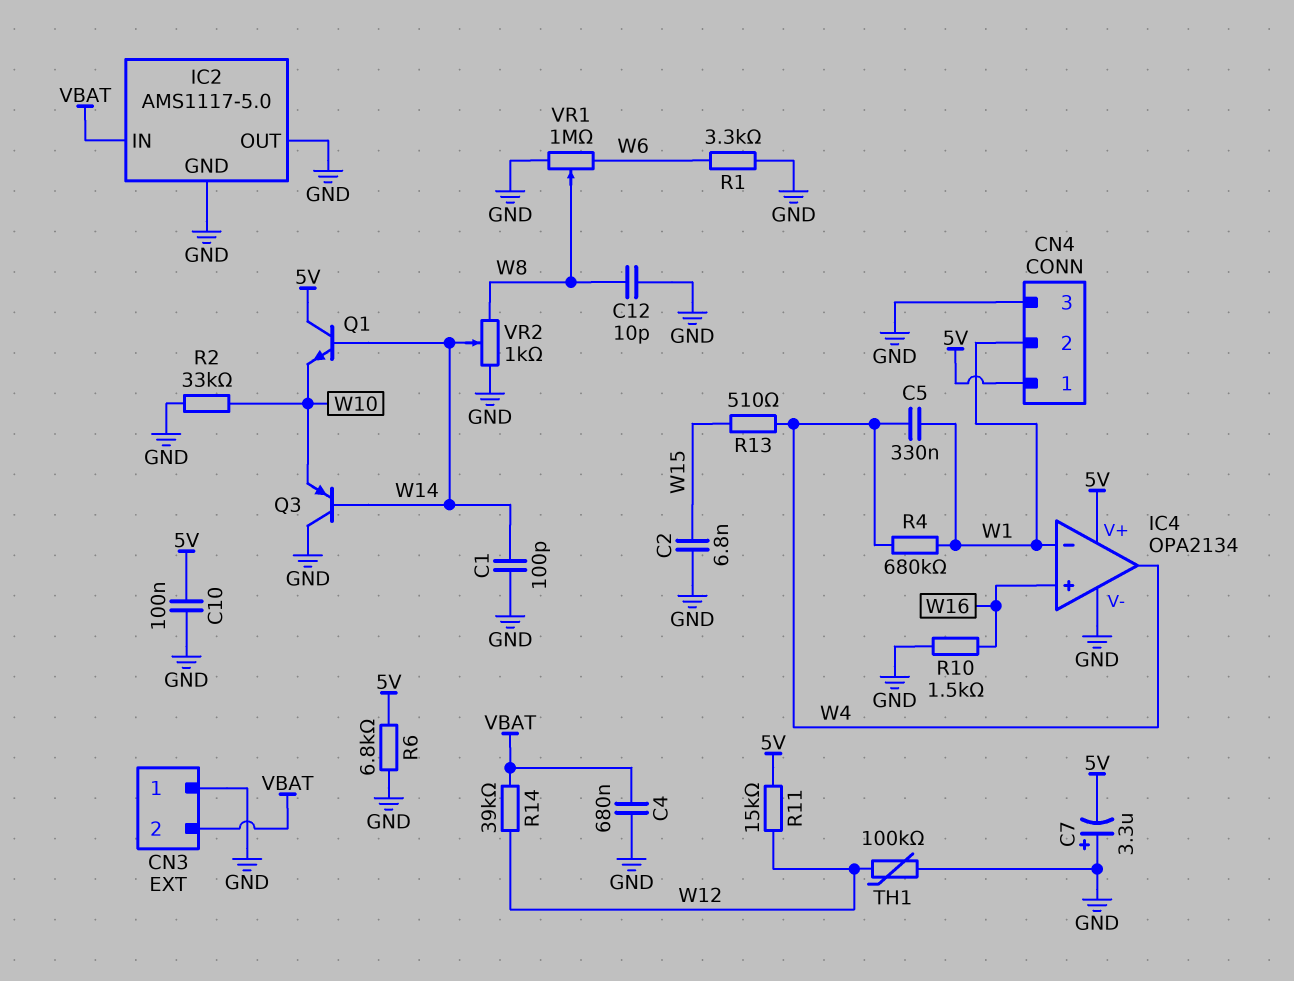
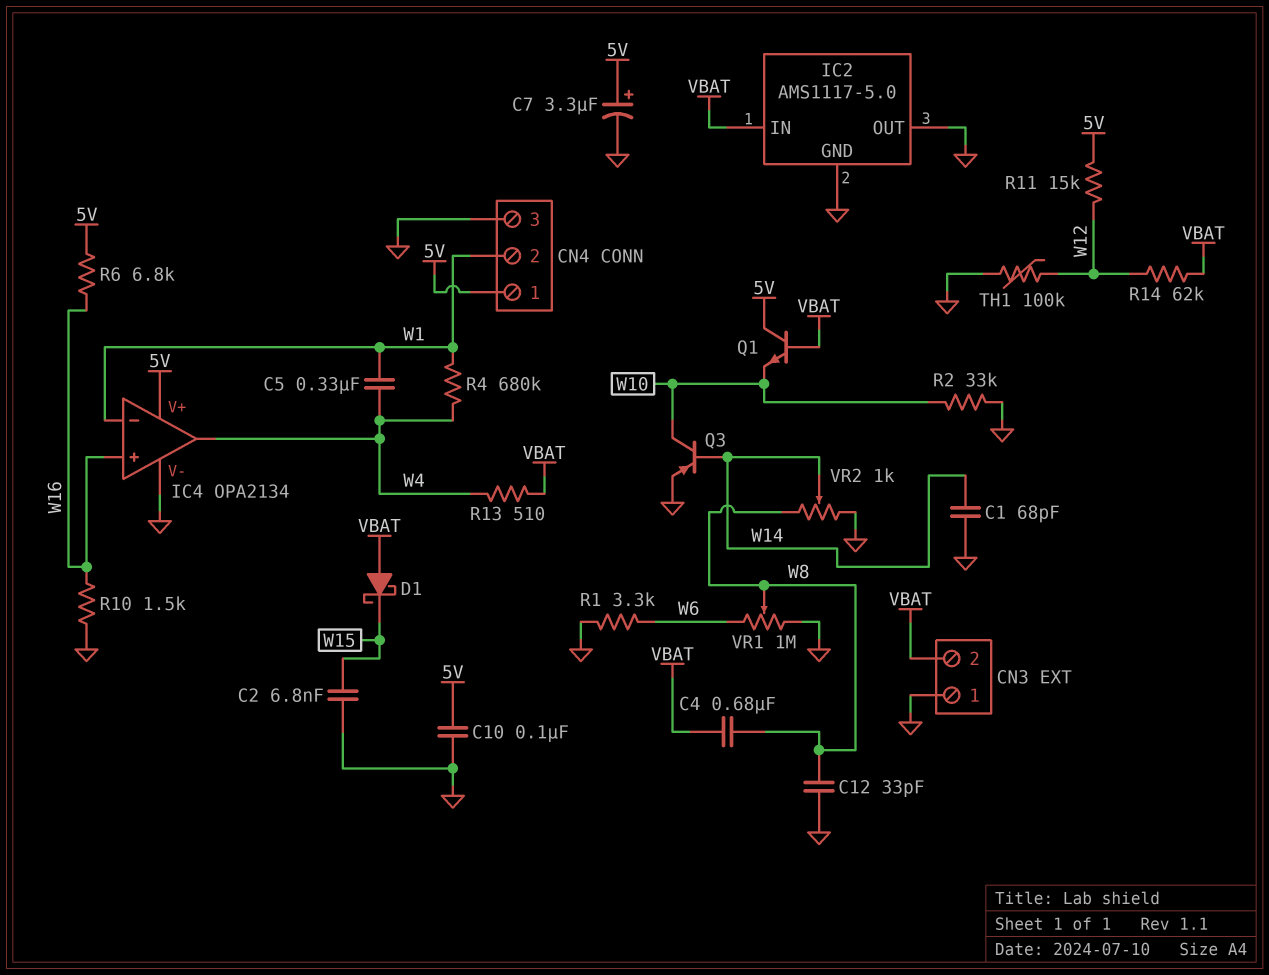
C1: 100pF (GND, W14) -> 68pF (GND, W14)
C4: 680nF (GND, VBAT) -> 680nF (VBAT, W8)
C7: 3.3uF (plus GND, minus 5V) -> 3.3uF (plus 5V, minus GND)
C12: 10pF (GND, W8) -> 33pF (GND, W8)
D1: none -> schottky (A VBAT, K W15)
Q1: NPN (B W14, C 5V, E W10) -> NPN (B VBAT, C 5V, E W10)
Q3: PNP (B W14, C GND, E W10) -> PNP (B W14, C W10, E GND)
R6: 6.8k (5V, GND) -> 6.8k (5V, W16)
R13: 510 (W4, W15) -> 510 (VBAT, W4)
R14: 39k (VBAT, W12) -> 62k (VBAT, W12)

